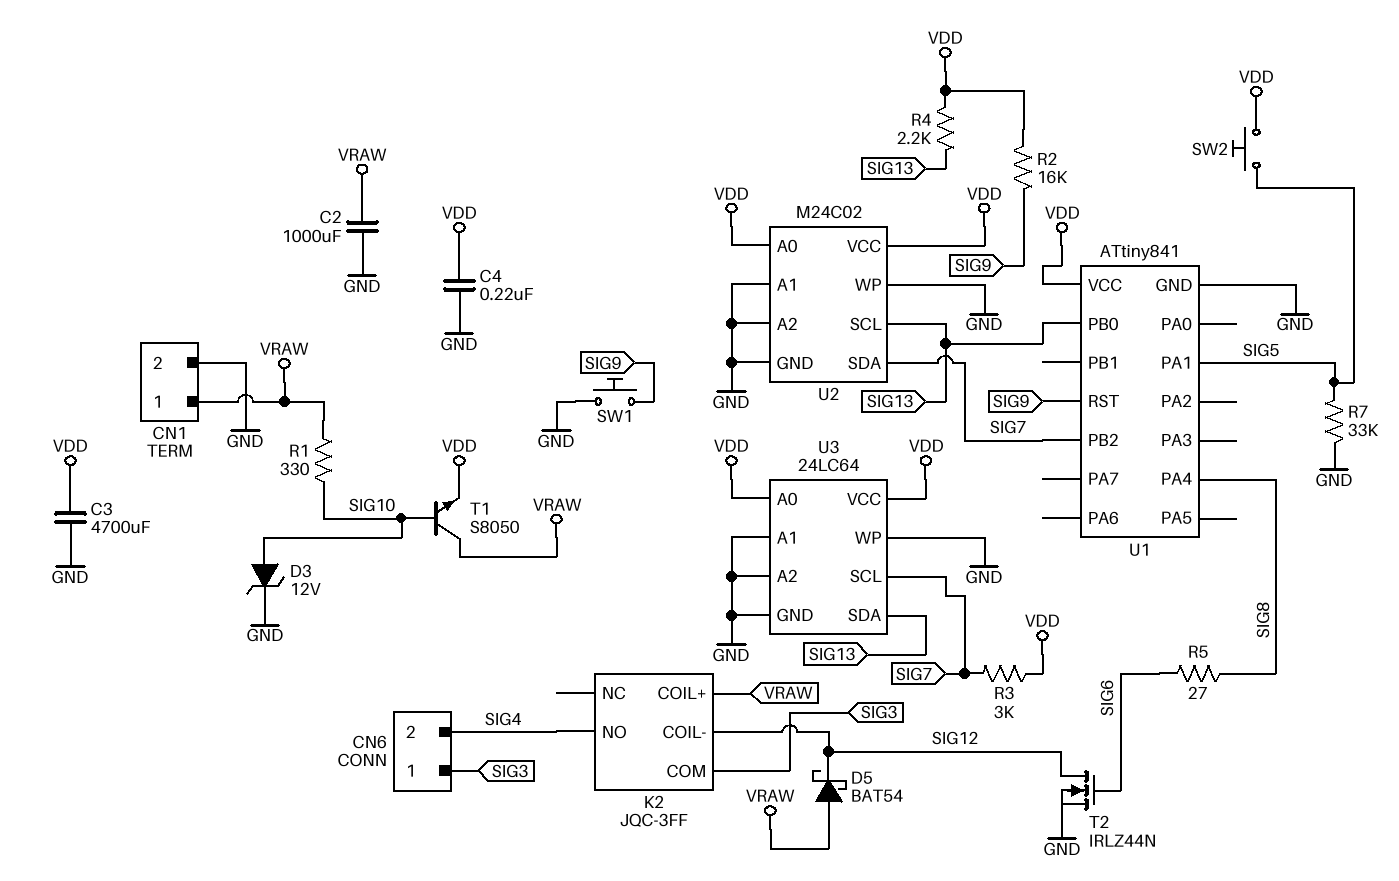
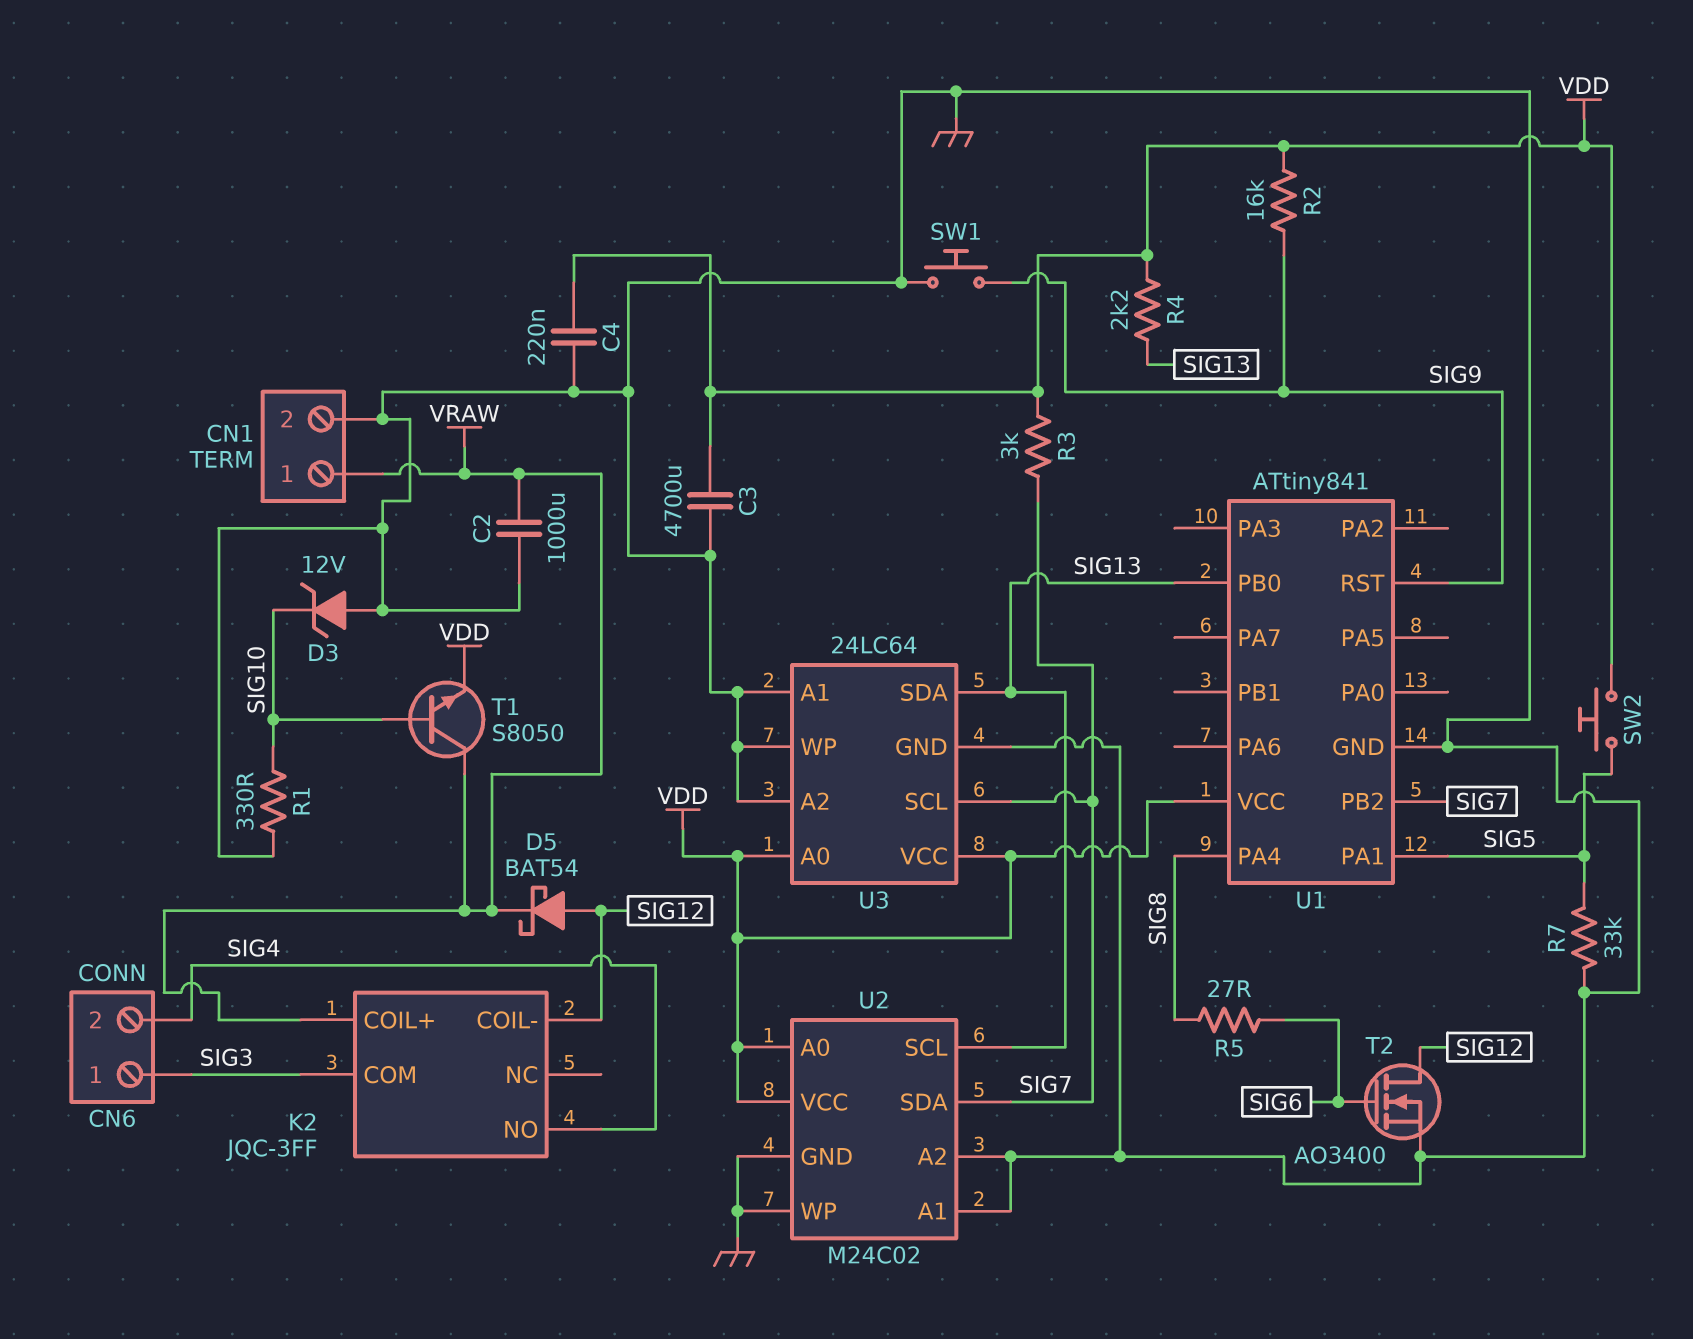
D3: zener 12V (A SIG10, K GND) -> zener 12V (A GND, K SIG10)
D5: schottky BAT54 (A VRAW, K SIG12) -> schottky BAT54 (A SIG12, K VRAW)
R1: 330 (SIG10, VRAW) -> 330 (GND, SIG10)
T2: NMOS IRLZ44N (G SIG6, D SIG12, S GND) -> NMOS AO3400 (G SIG6, D SIG12, S GND)

